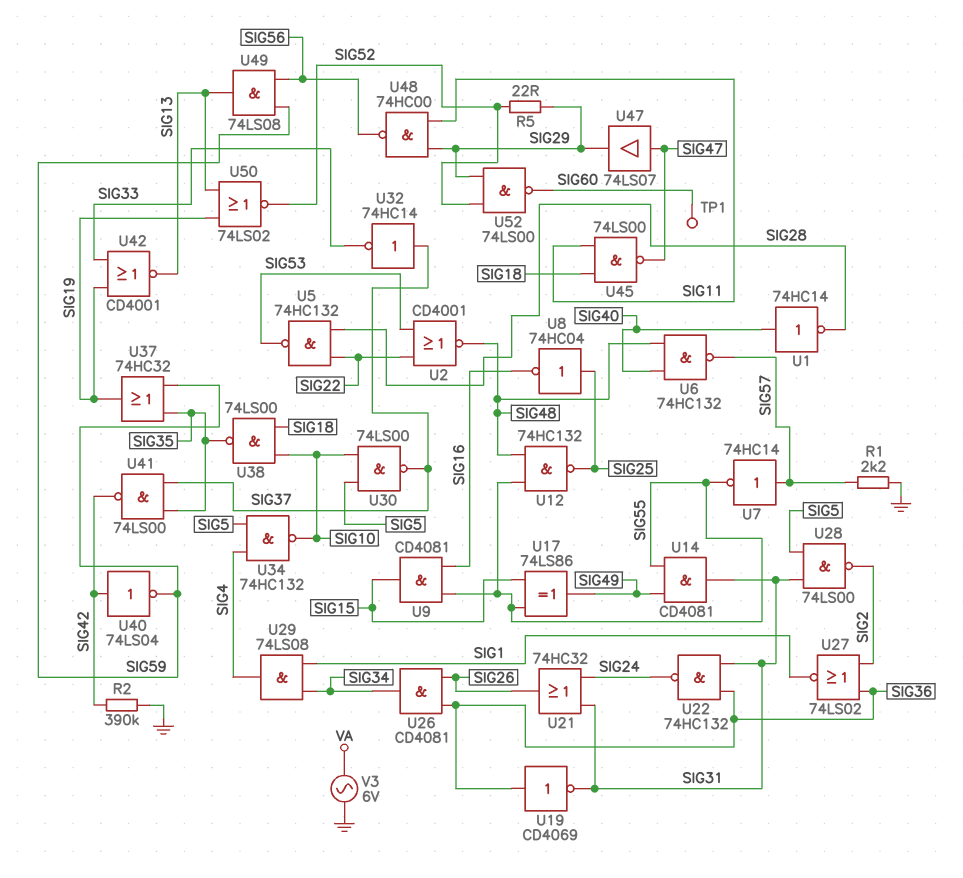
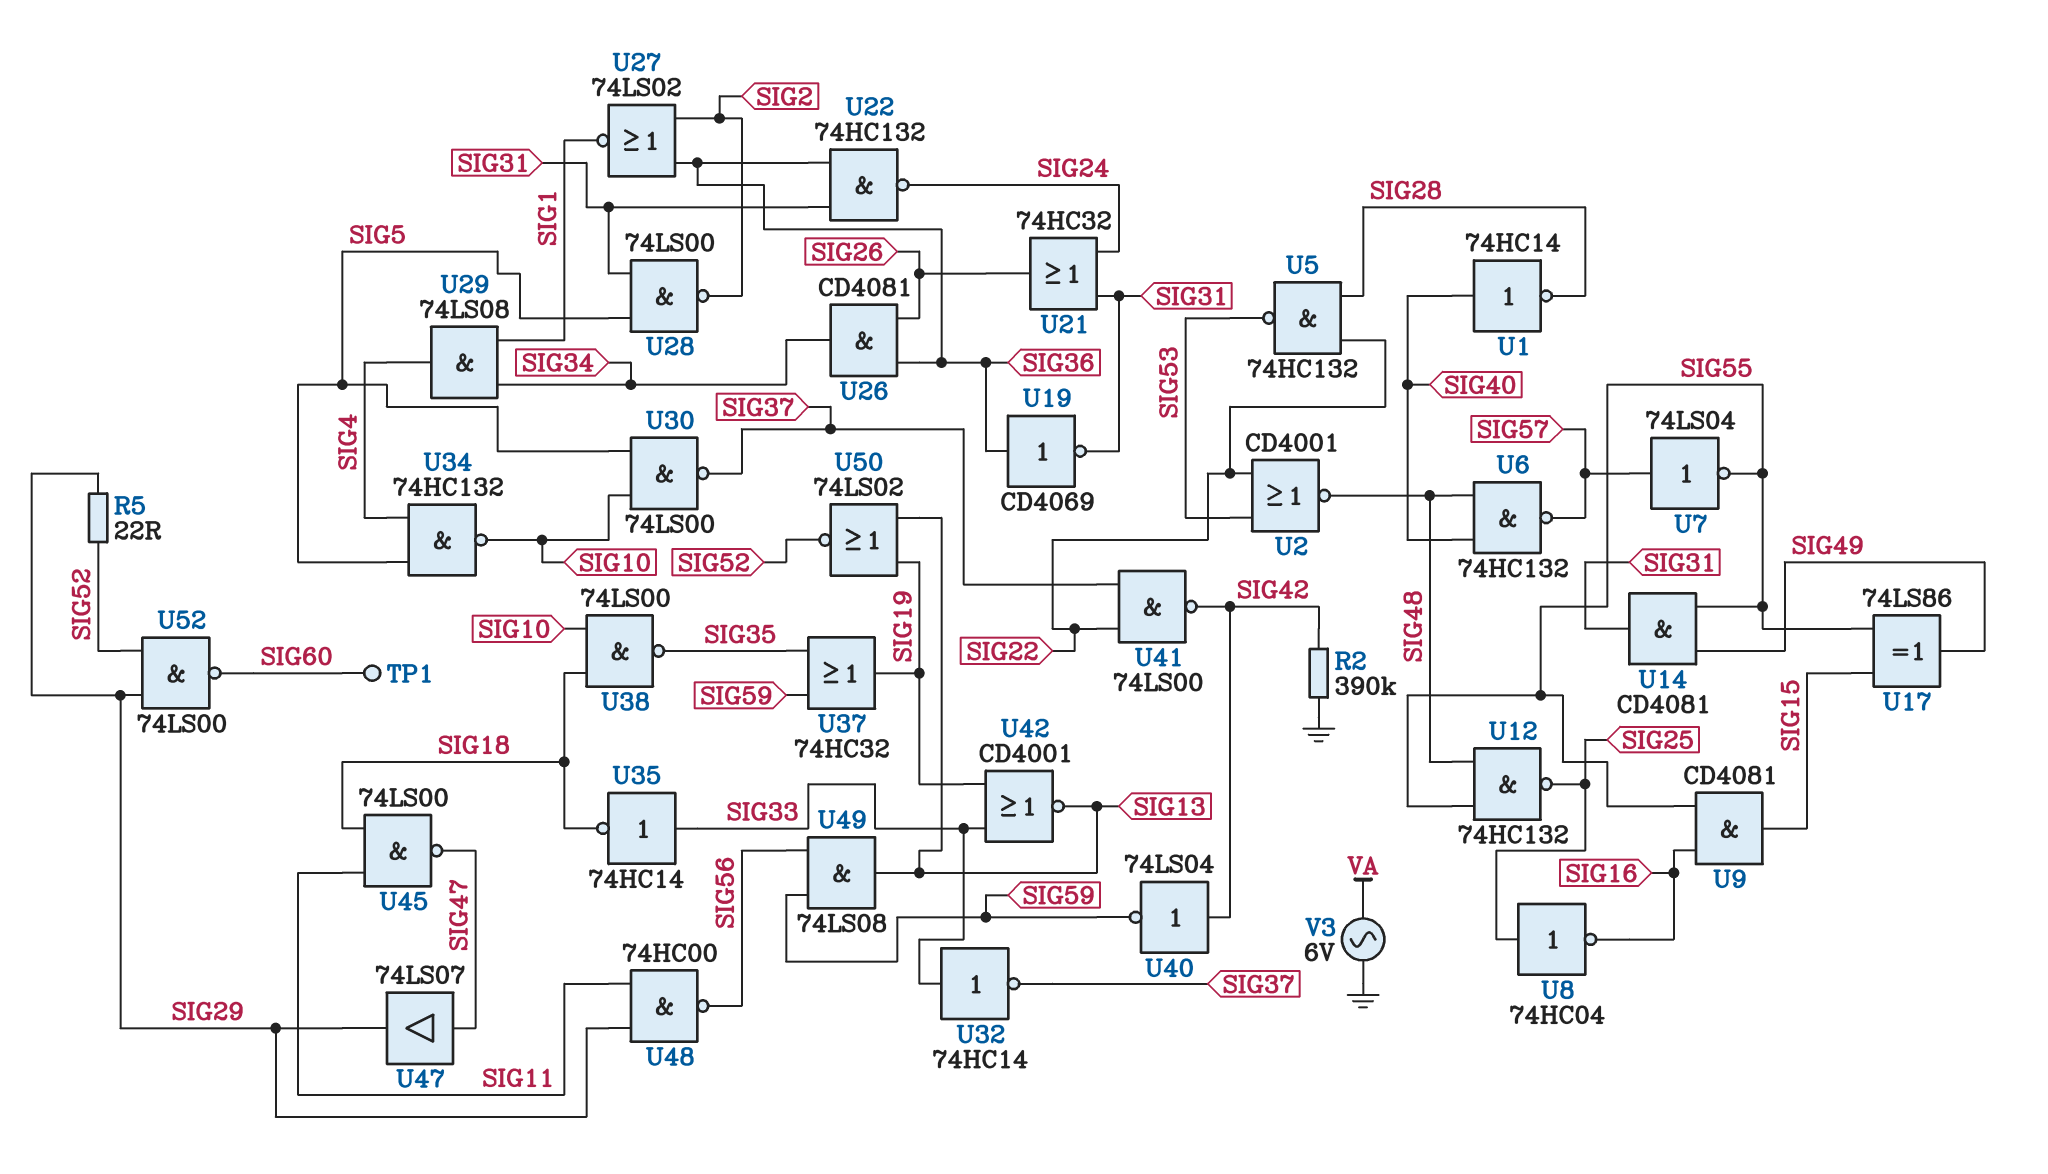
R1: 2.2k (GND, SIG57) -> none
U7: NOT 74HC14 (in SIG57, out SIG55) -> NOT 74LS04 (in SIG57, out SIG55)
U32: NOT 74HC14 (in SIG37, out SIG33) -> NOT 74HC14 (in SIG33, out SIG37)
U35: none -> NOT 74HC14 (in SIG33, out SIG18)
U41: NAND 74LS00 (in SIG35, in SIG37, out SIG42) -> NAND 74LS00 (in SIG22, in SIG37, out SIG42)

